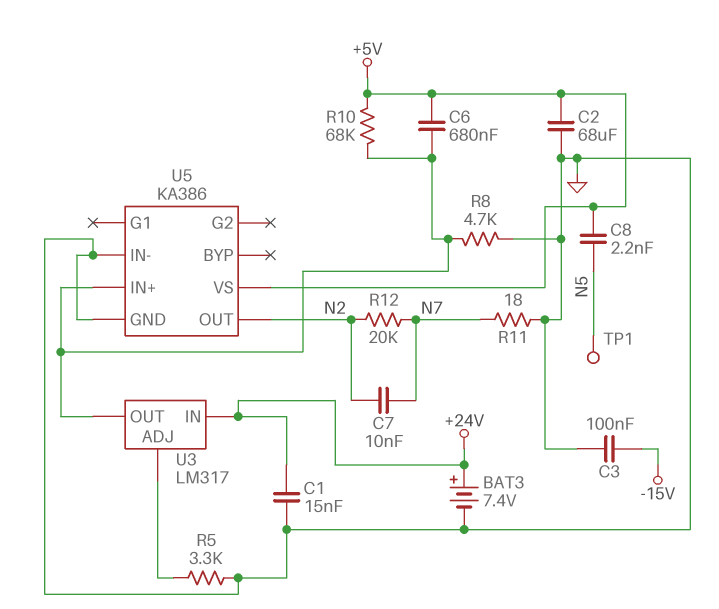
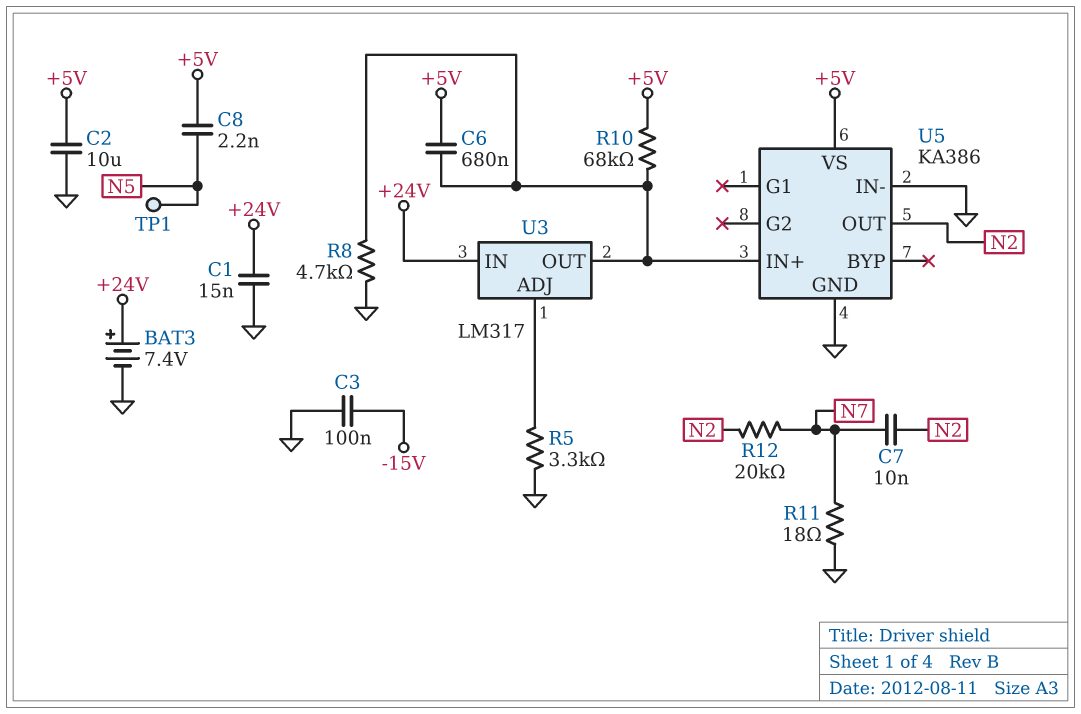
C2: 68uF (+5V, GND) -> 10uF (+5V, GND)

